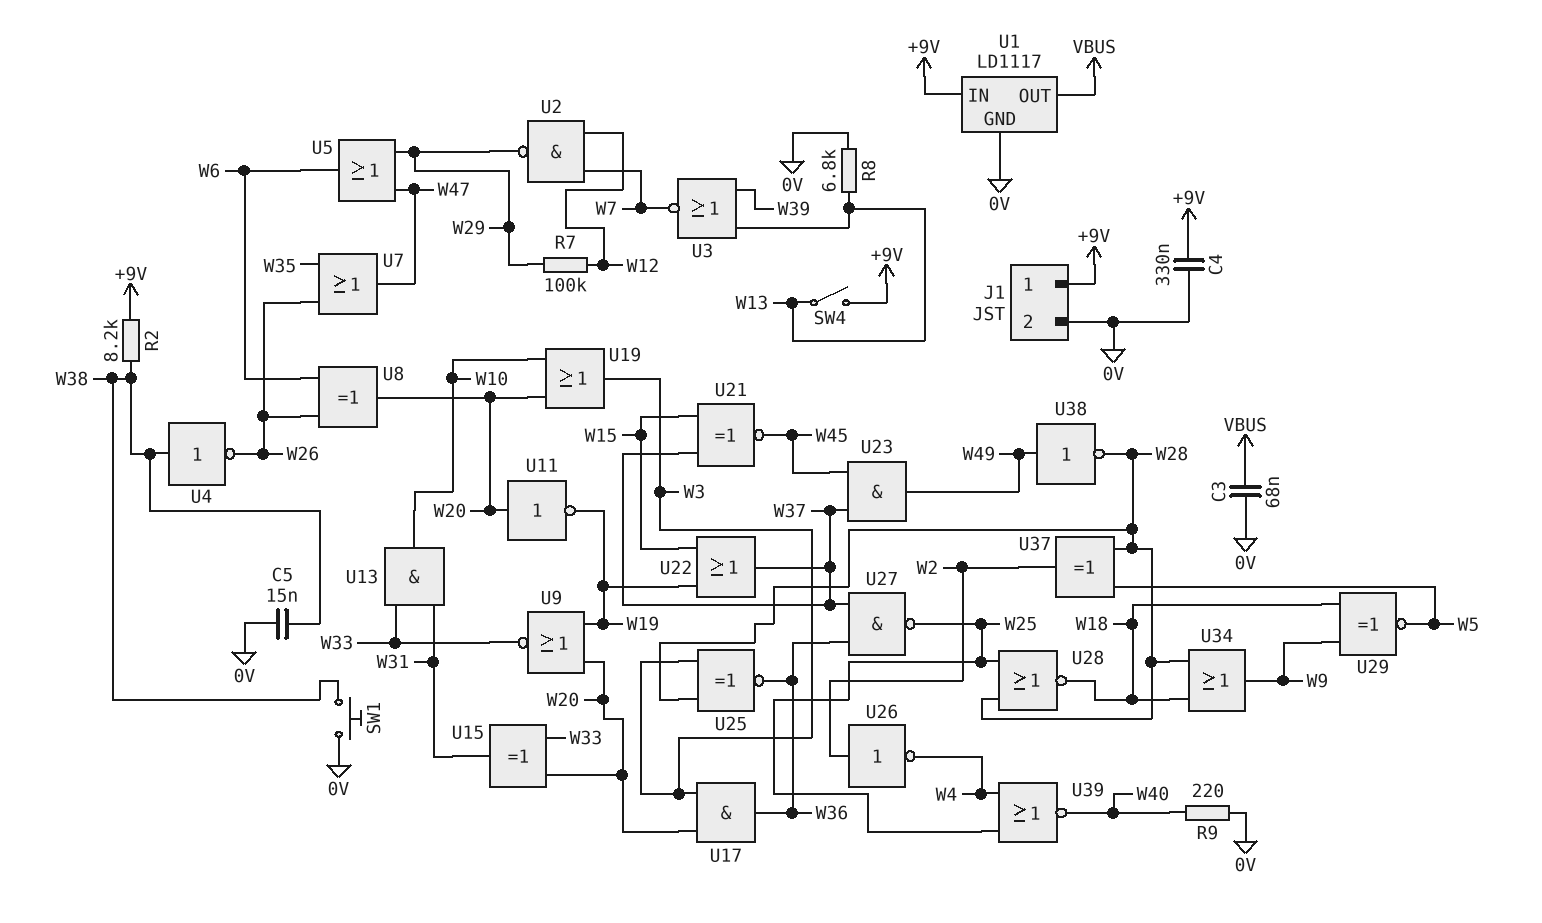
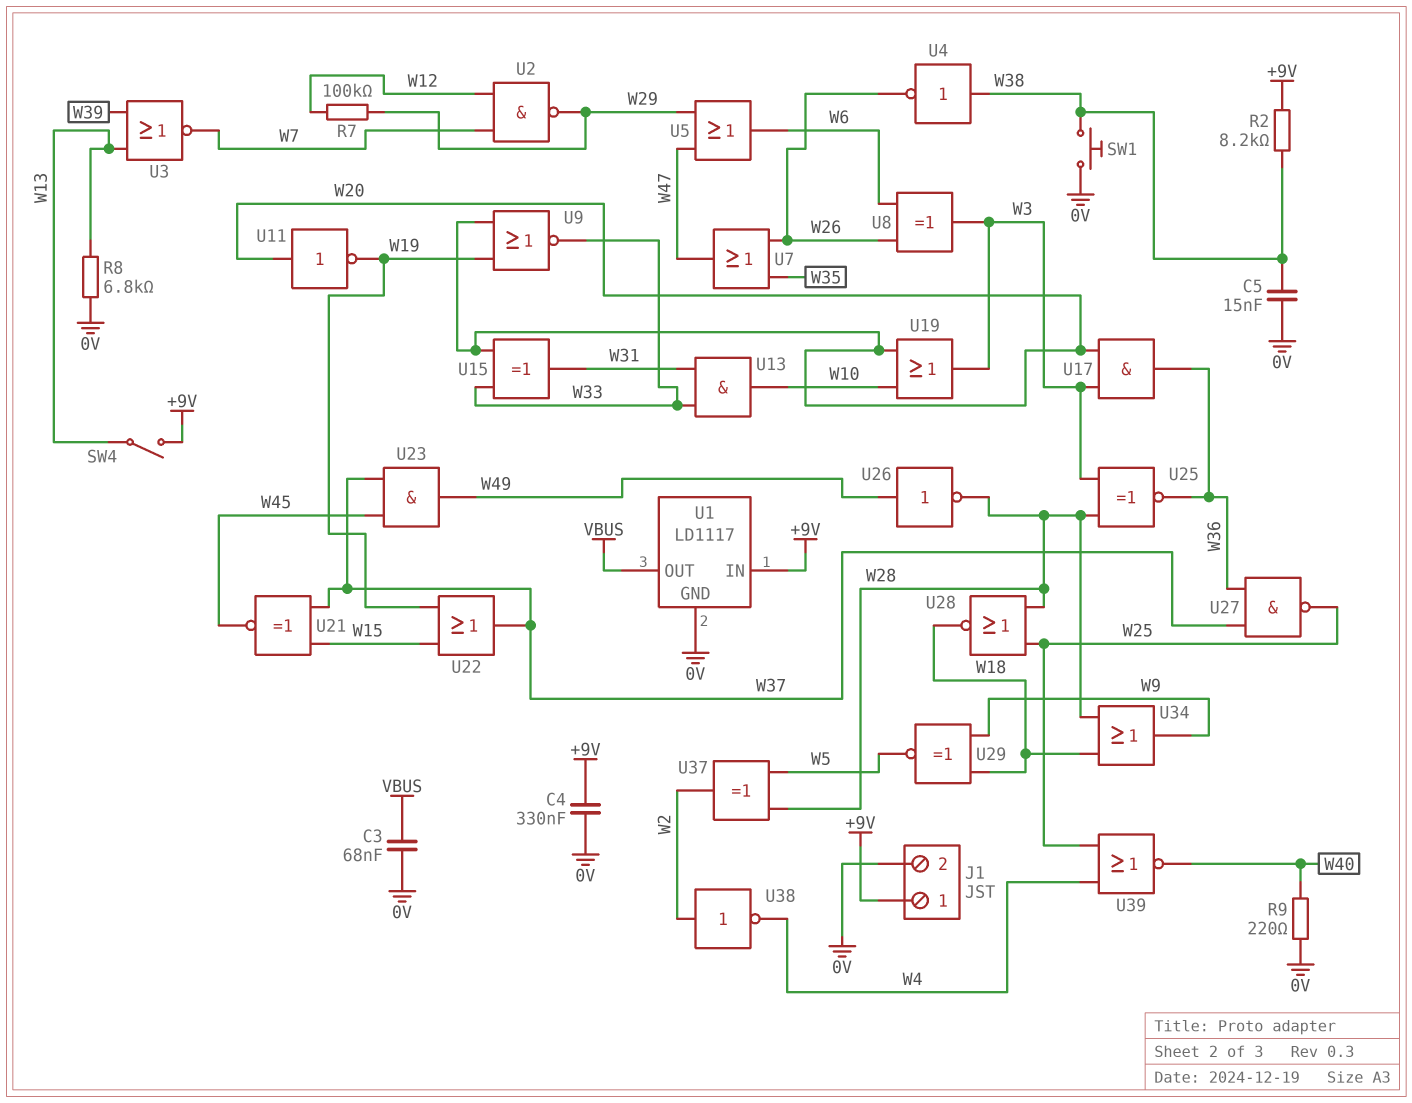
U8: XOR (in W6, in W26, out W20) -> XOR (in W6, in W26, out W3)
U26: NOT (in W2, out W4) -> NOT (in W49, out W28)
U38: NOT (in W49, out W28) -> NOT (in W2, out W4)

